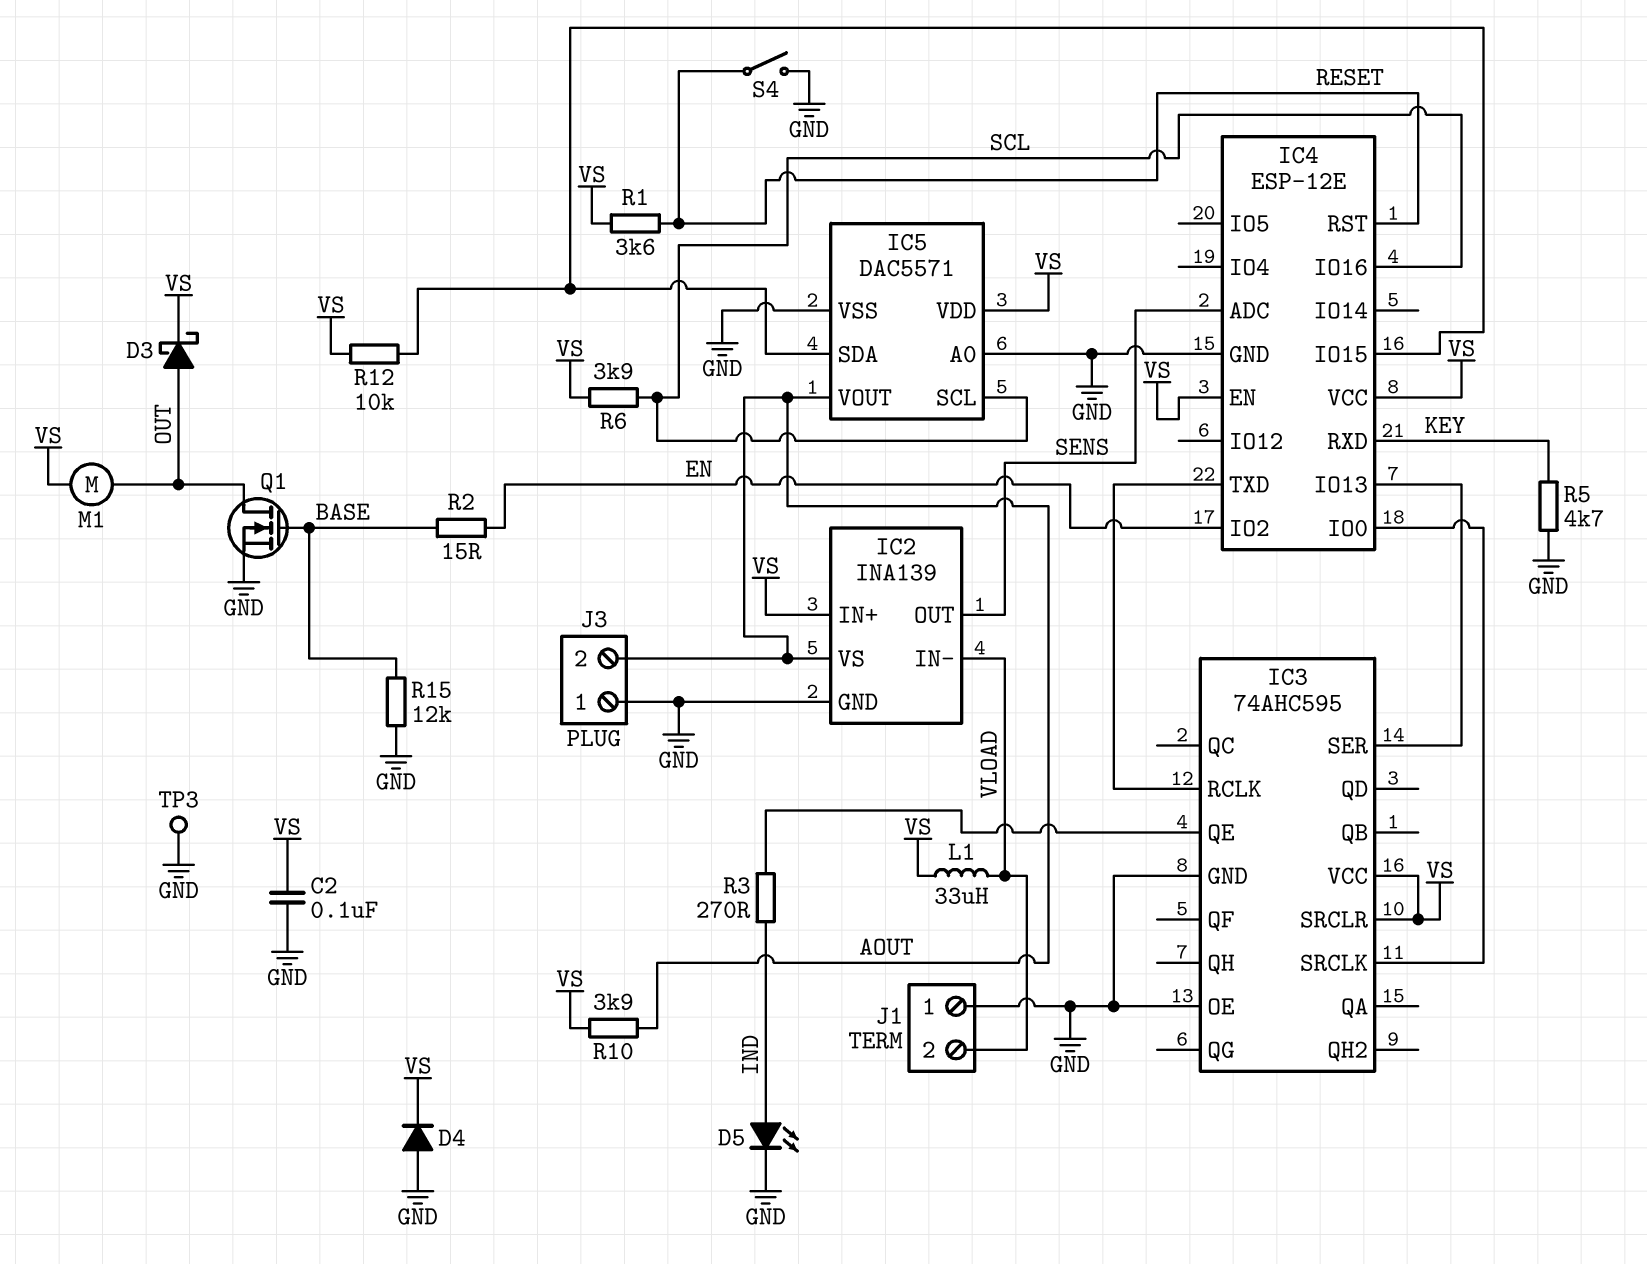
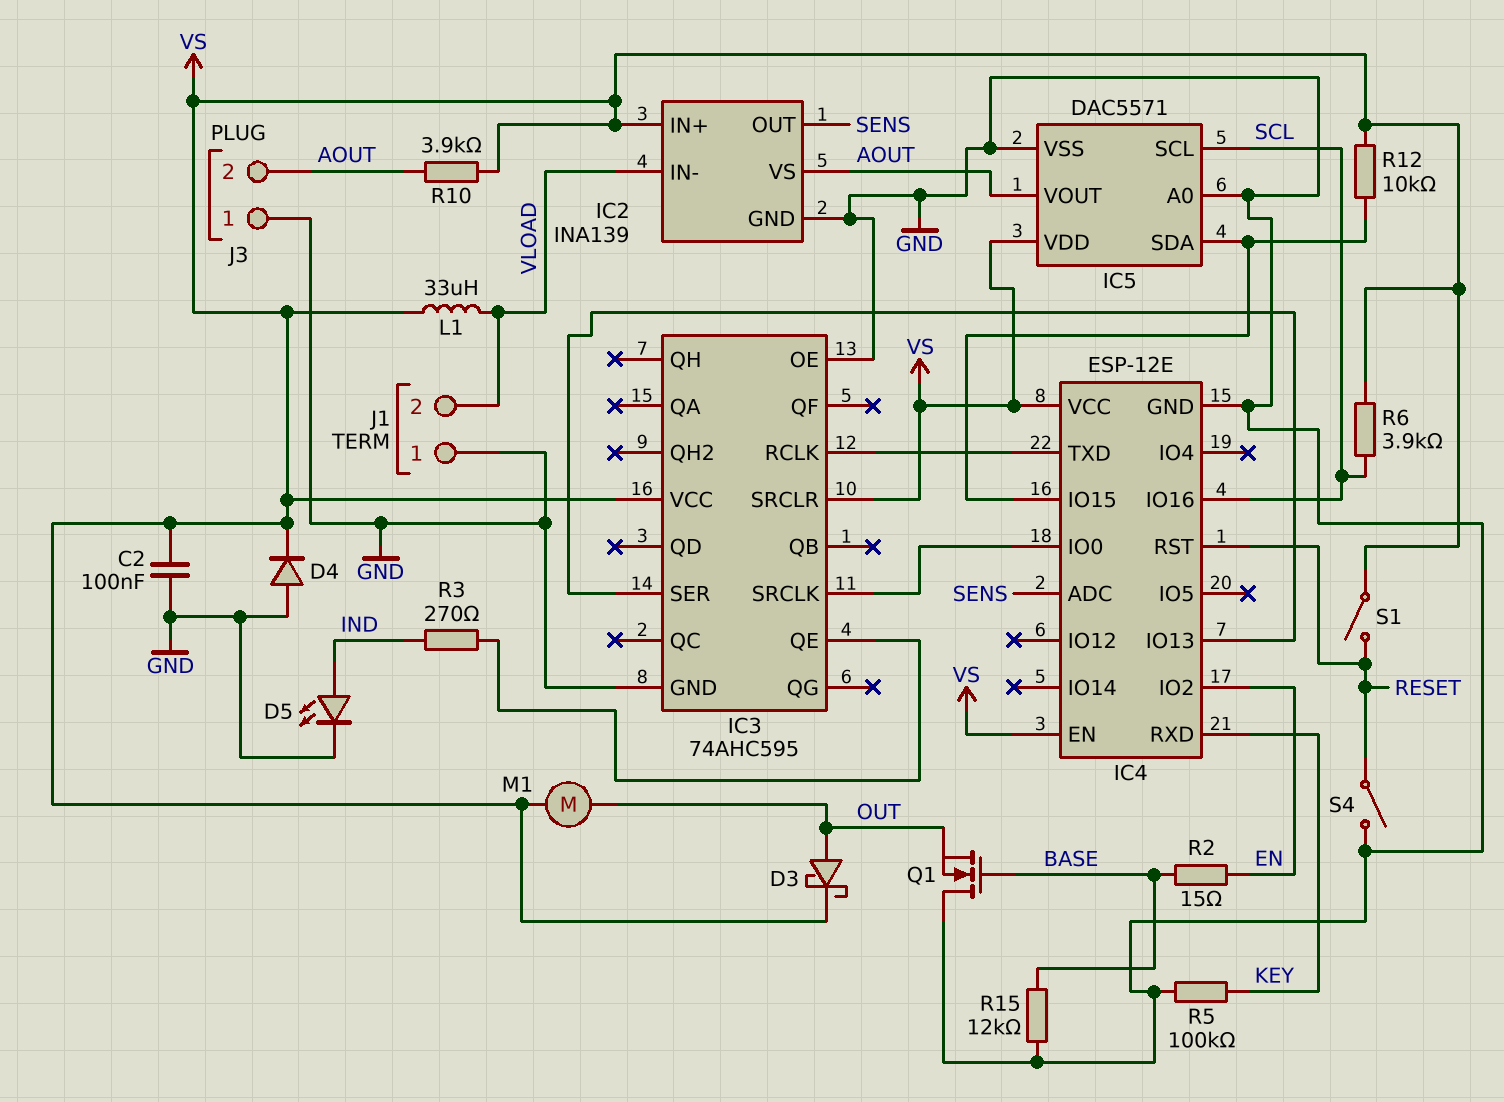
Q1: NMOS (G BASE, D OUT, S GND) -> NMOS (G BASE, D GND, S OUT)
R1: 3.6k (RESET, VS) -> none
R5: 4.7k (GND, KEY) -> 100k (GND, KEY)
S1: none -> switch (RESET, VS)
TP3: test point (GND) -> none

